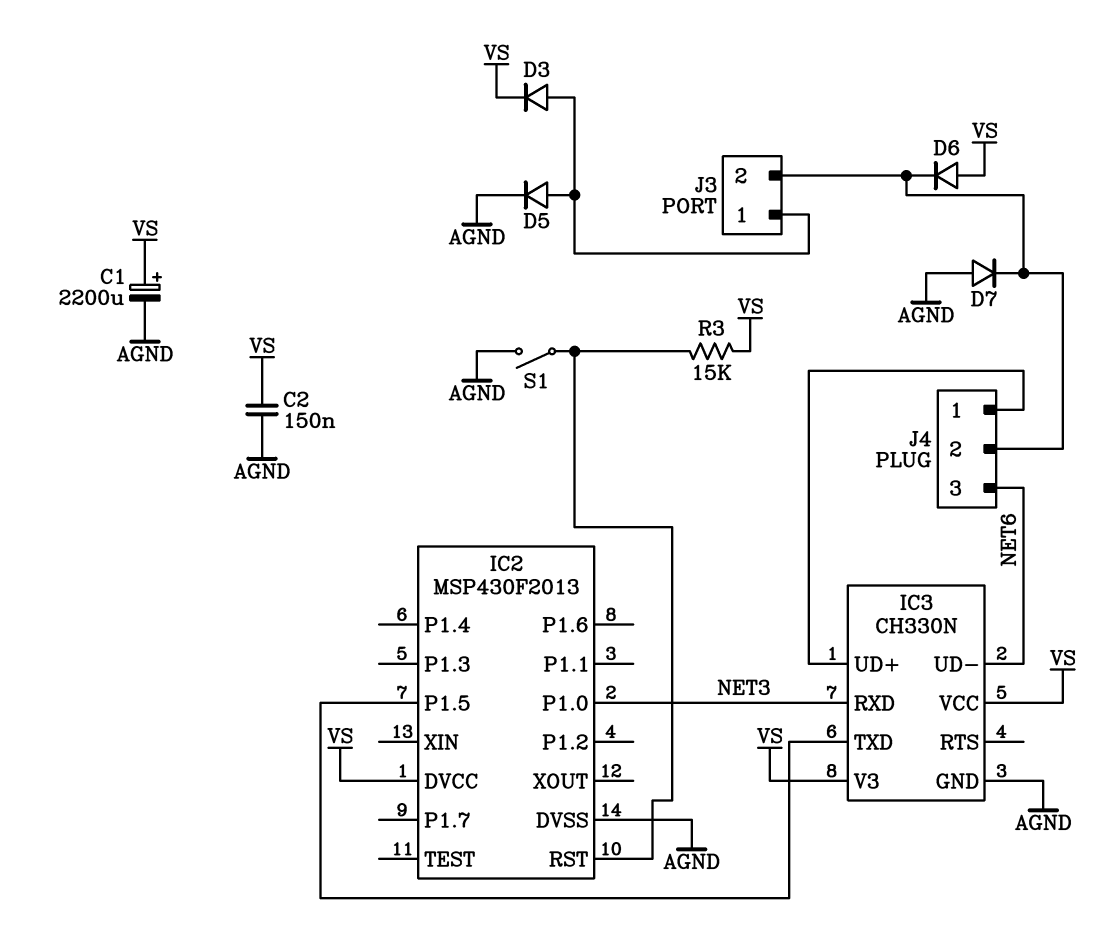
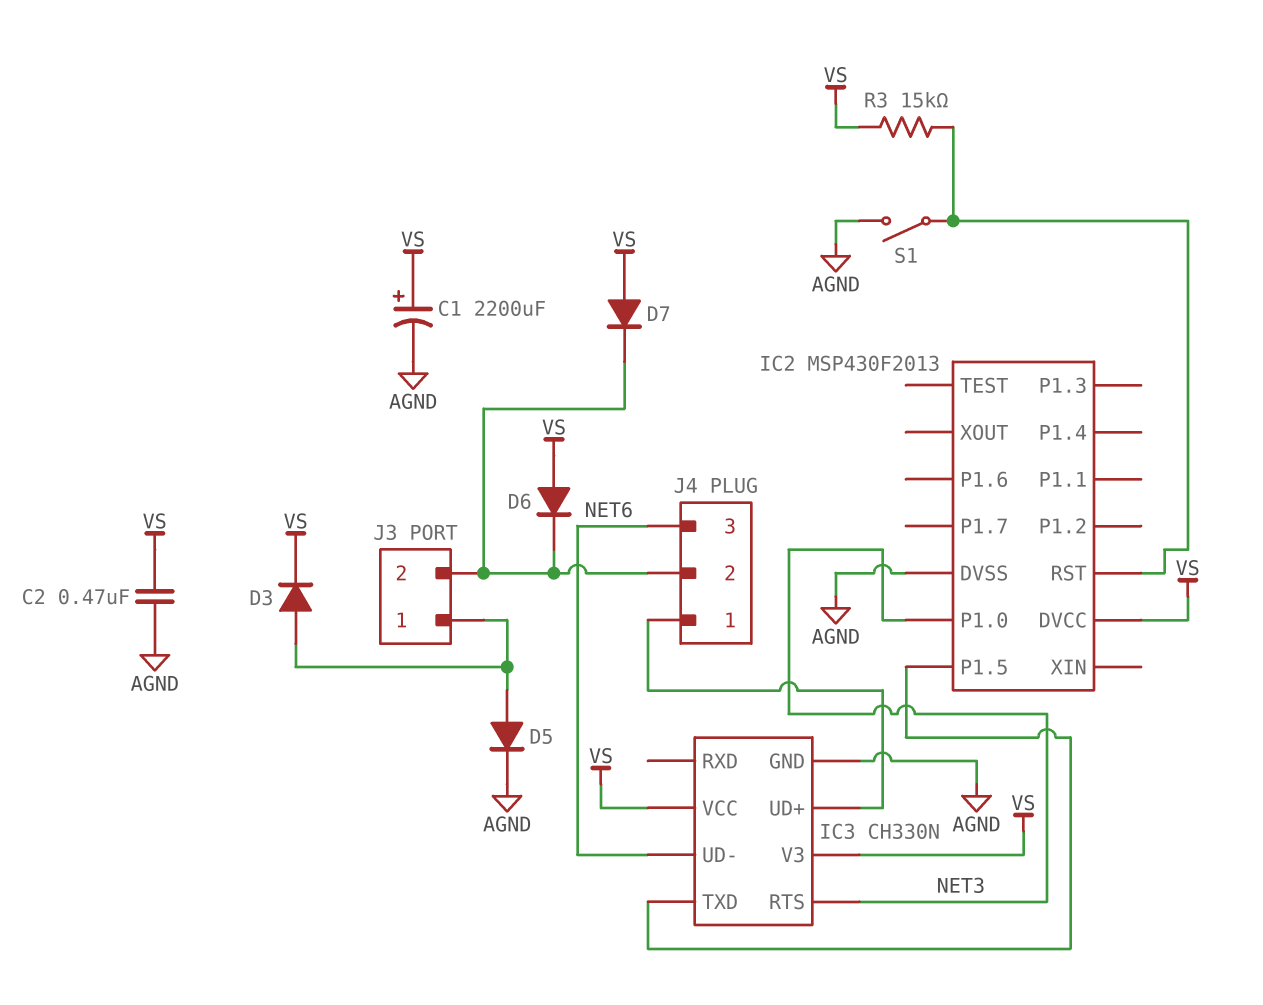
C2: 150nF (AGND, VS) -> 470nF (AGND, VS)
D7: diode (A AGND, K J3/2) -> diode (A VS, K J3/2)
IC3 pin RTS: none -> NET3
IC3 pin RXD: NET3 -> none

